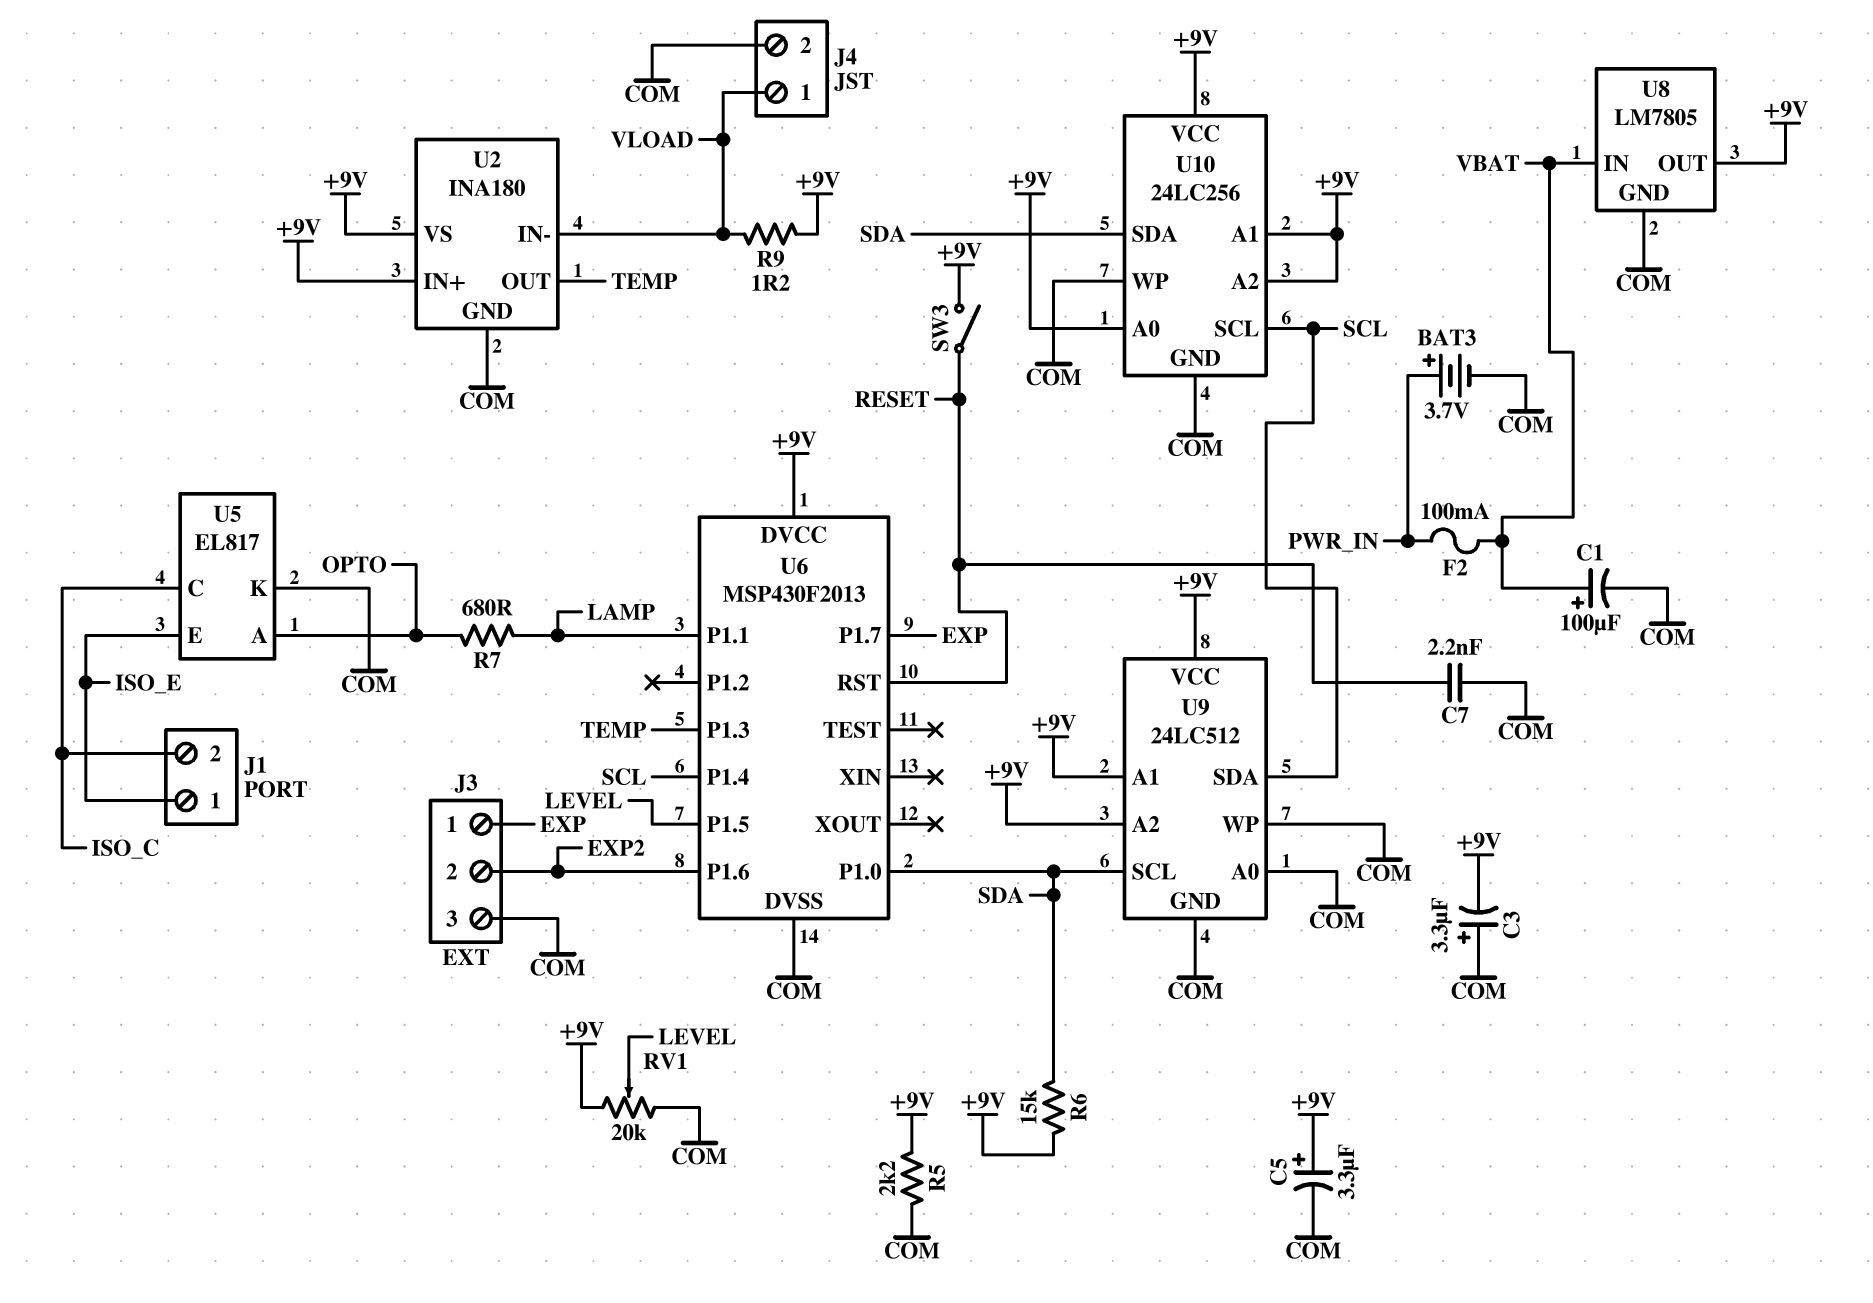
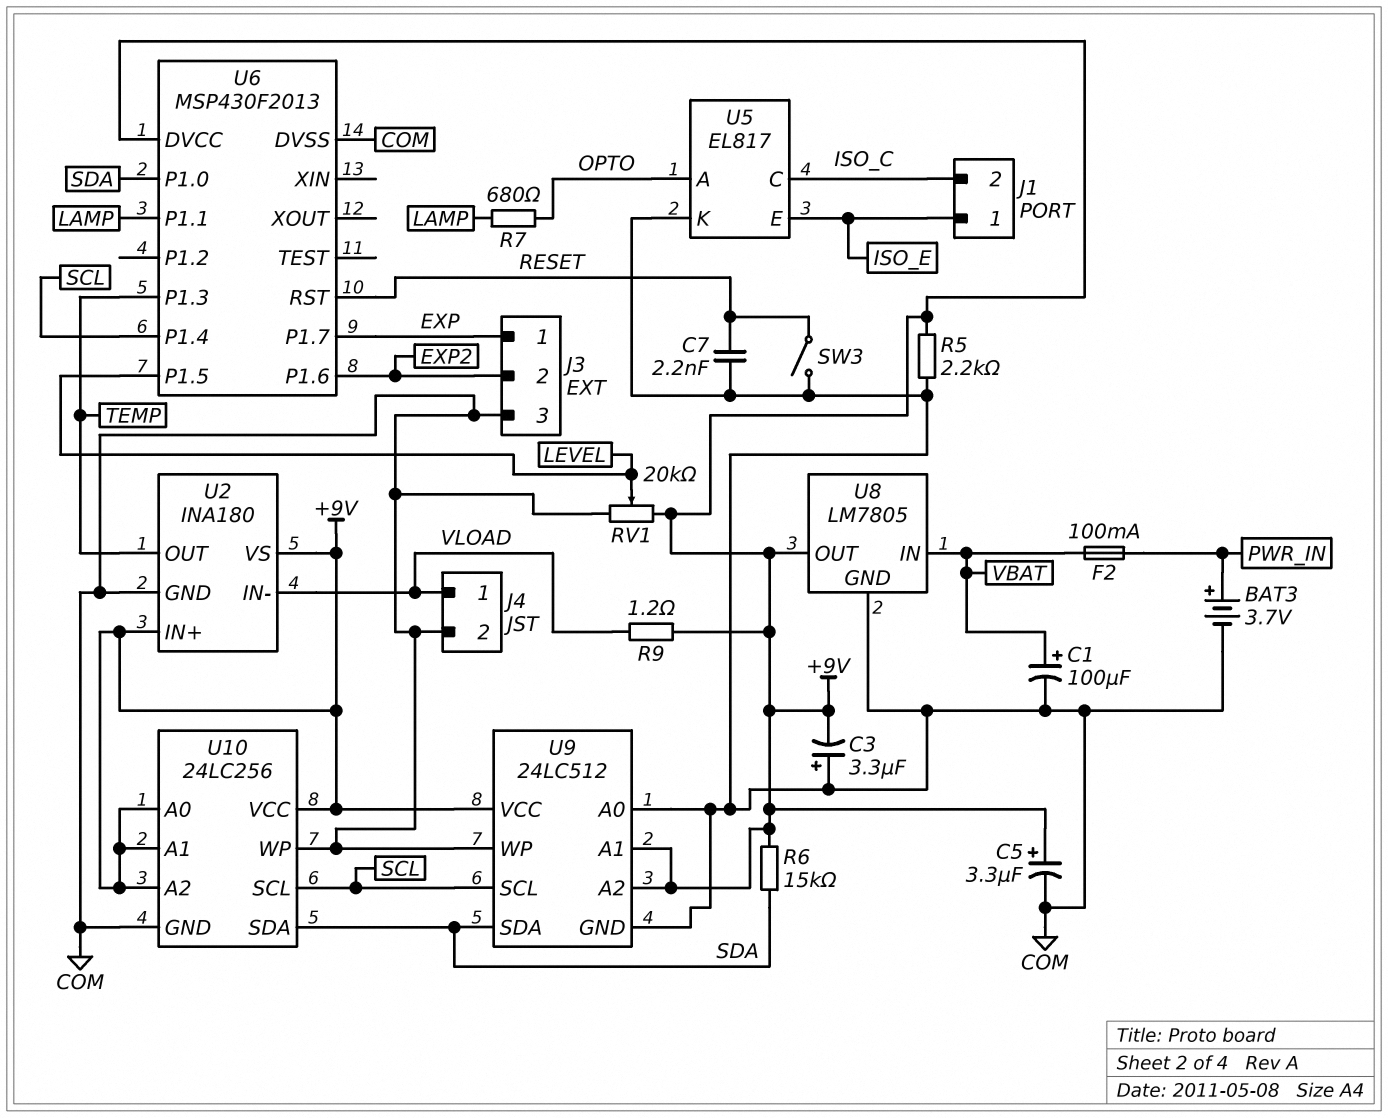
SW3: switch (+9V, RESET) -> switch (COM, RESET)
U9 pin SCL: SDA -> SCL
U9 pin SDA: SCL -> SDA

